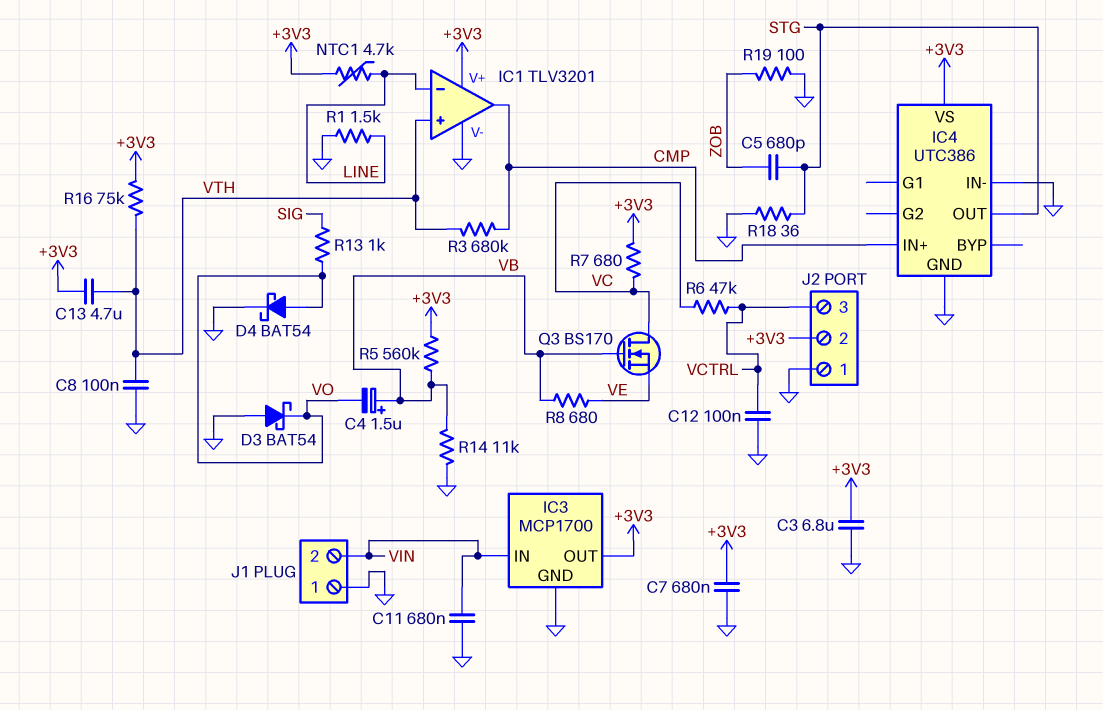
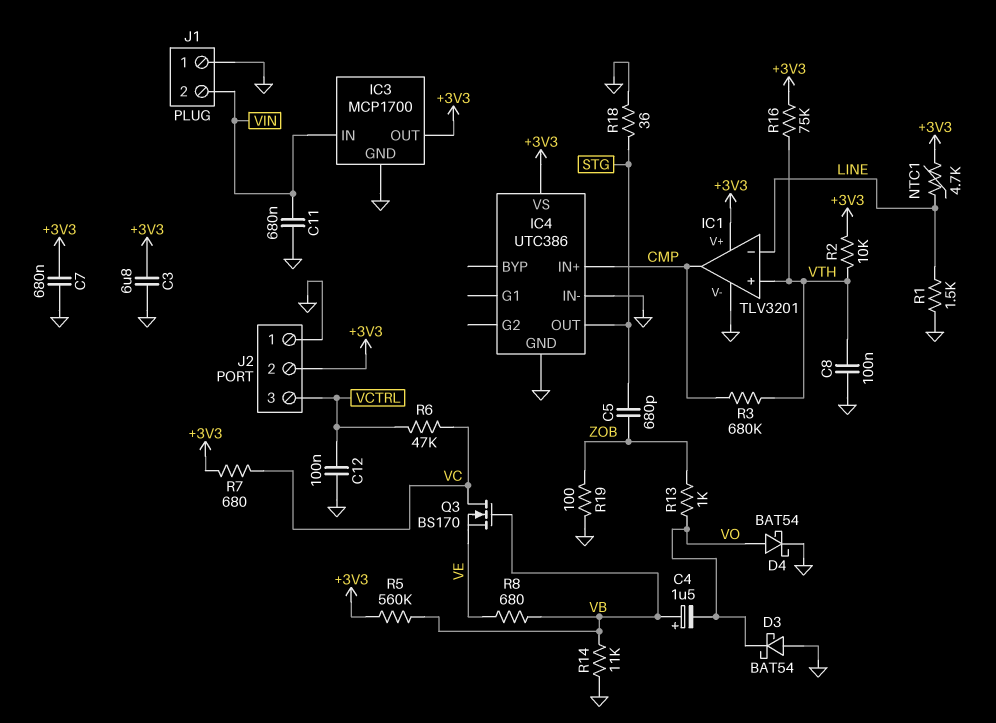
C13: 4.7uF (+3V3, VTH) -> none
R2: none -> 10k (+3V3, VTH)
R13: 1k (SIG, VO) -> 1k (VO, ZOB)

